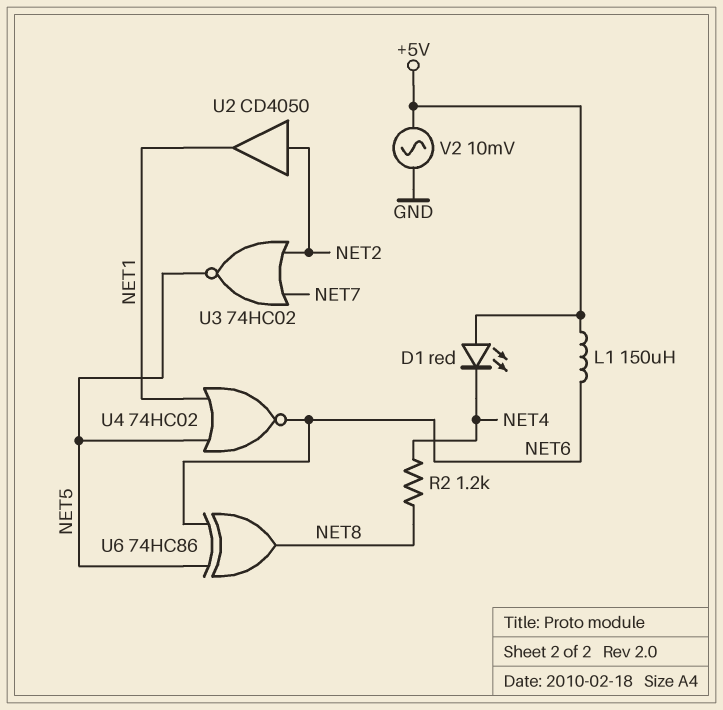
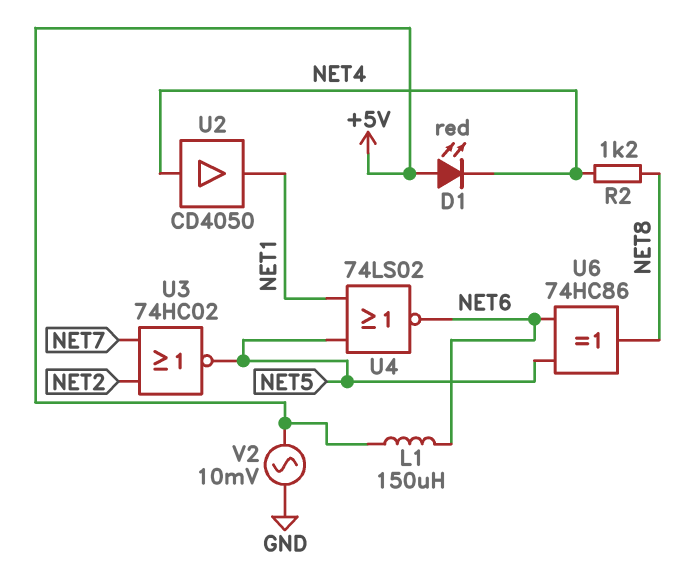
U2: buffer CD4050 (in NET2, out NET1) -> buffer CD4050 (in NET4, out NET1)
U4: NOR 74HC02 (in NET1, in NET5, out NET6) -> NOR 74LS02 (in NET1, in NET5, out NET6)

